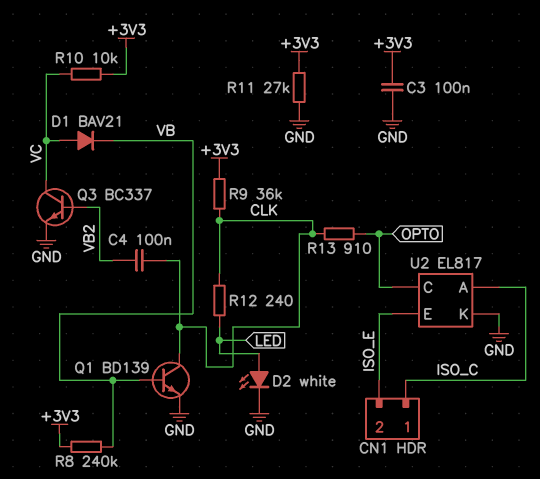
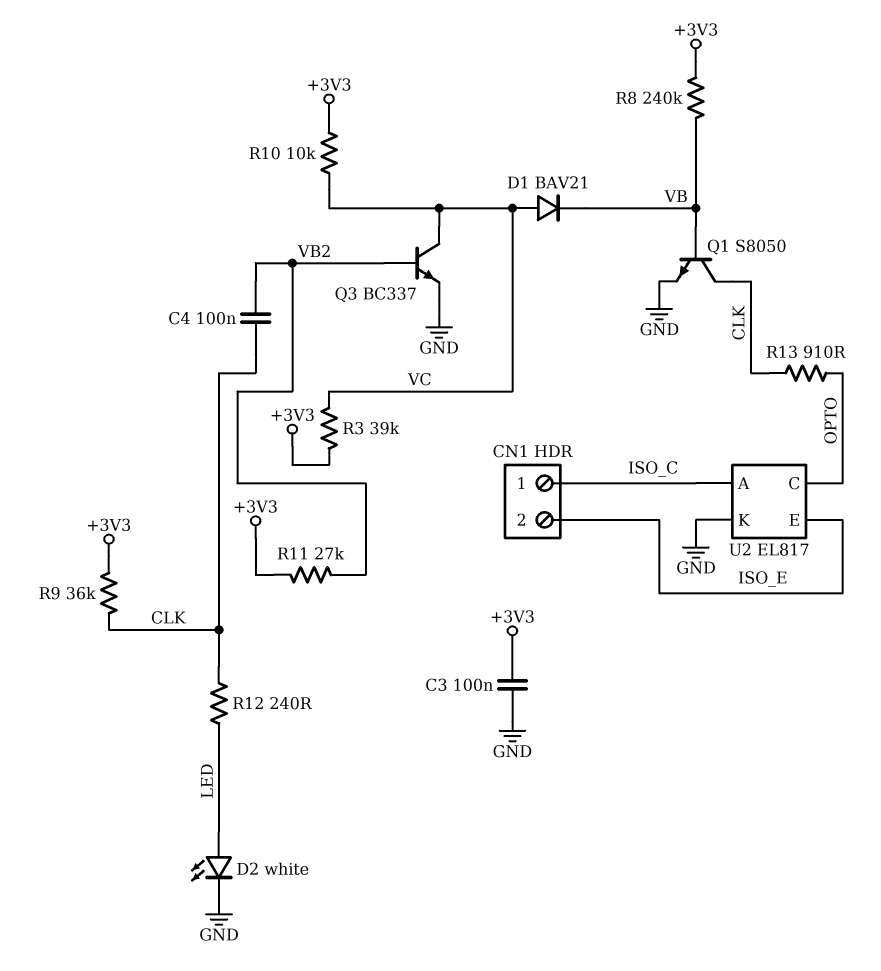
Q1: NPN BD139 (B VB, C CLK, E GND) -> NPN S8050 (B VB, C CLK, E GND)
R3: none -> 39k (+3V3, VC)
R11: 27k (+3V3, GND) -> 27k (+3V3, VB2)

